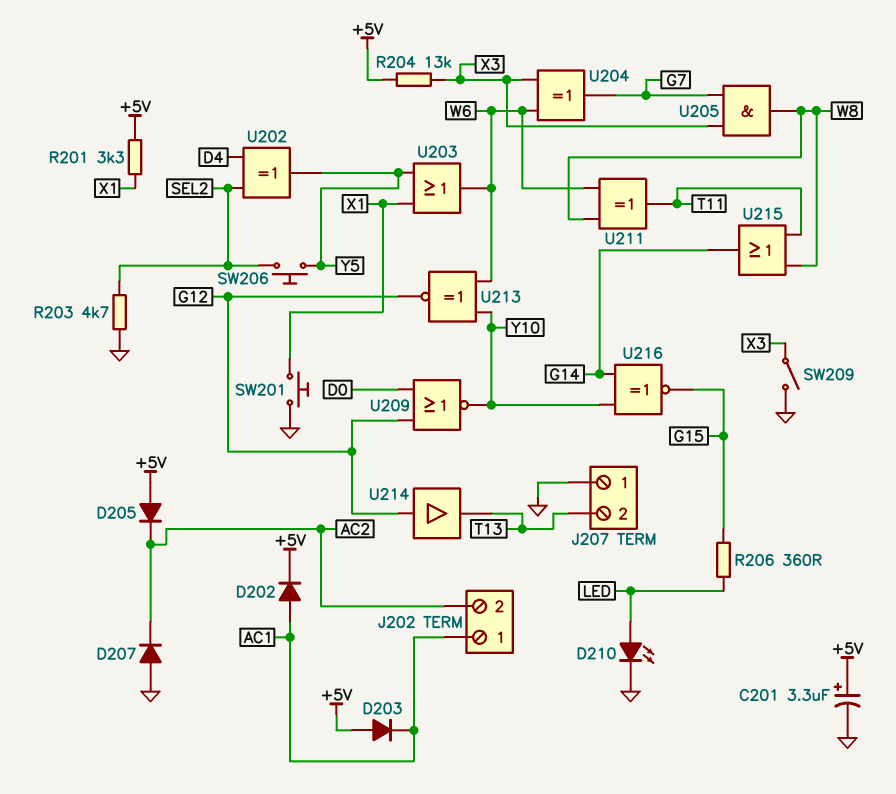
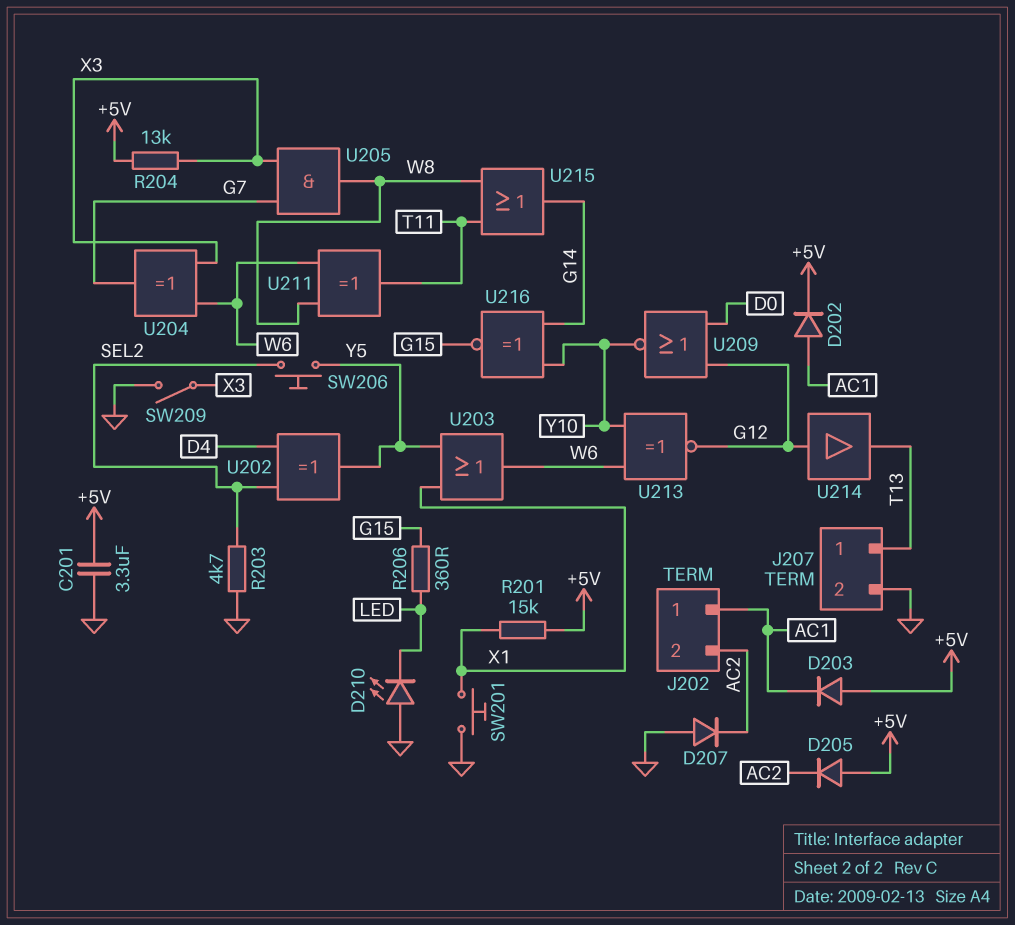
C201: 3.3uF (plus +5V, minus GND) -> 3.3uF (+5V, GND)
D210: LED (A LED, K GND) -> LED (A GND, K LED)
J207 pin 1: GND -> T13
J207 pin 2: T13 -> GND
R201: 3.3k (+5V, X1) -> 15k (+5V, X1)

